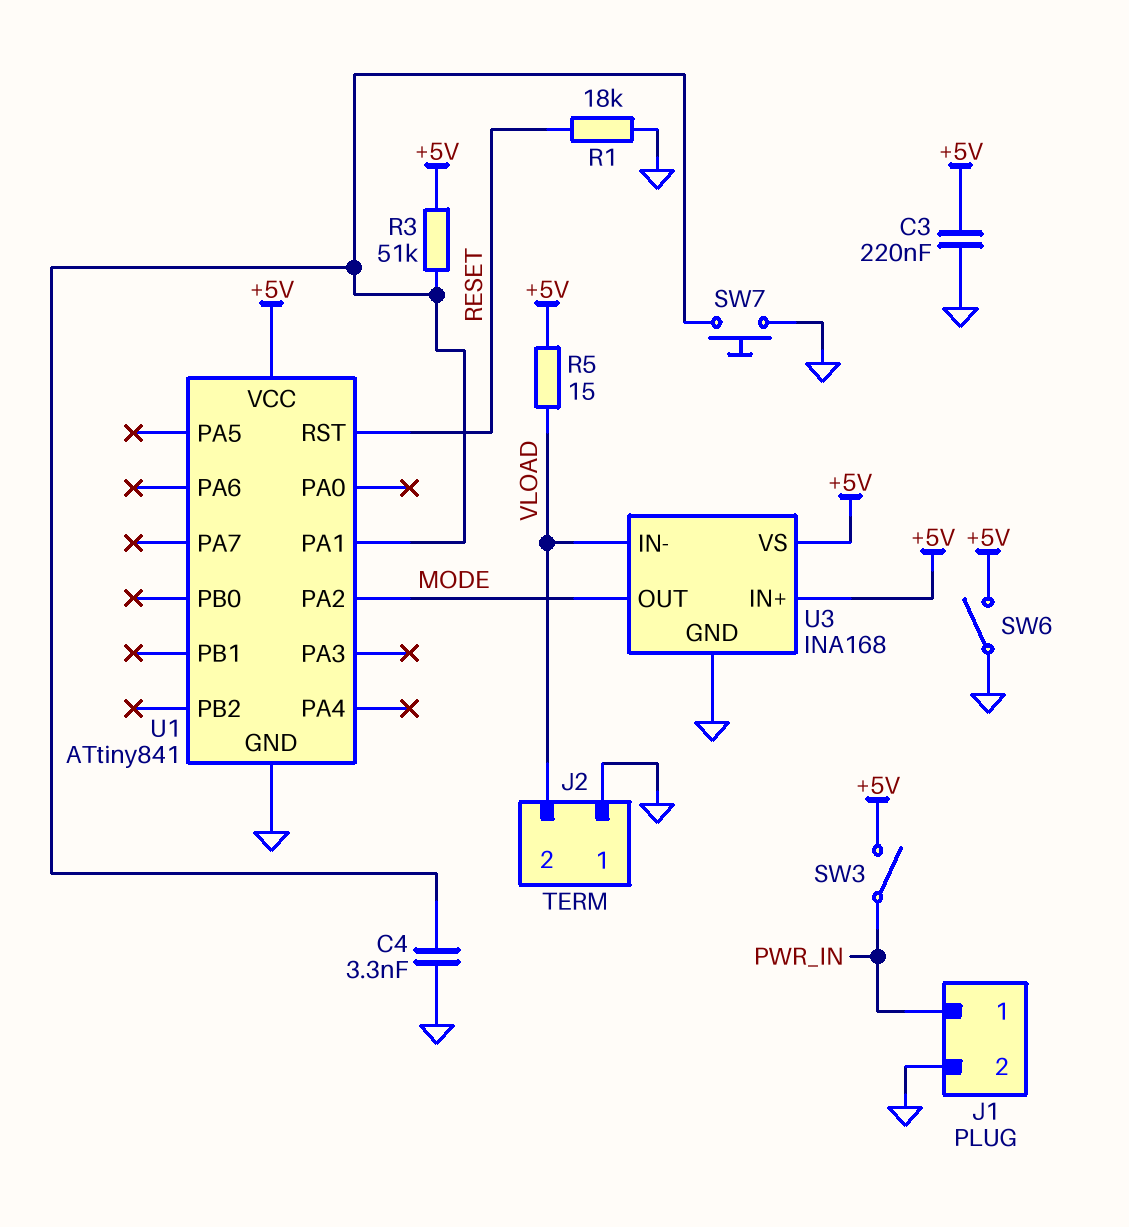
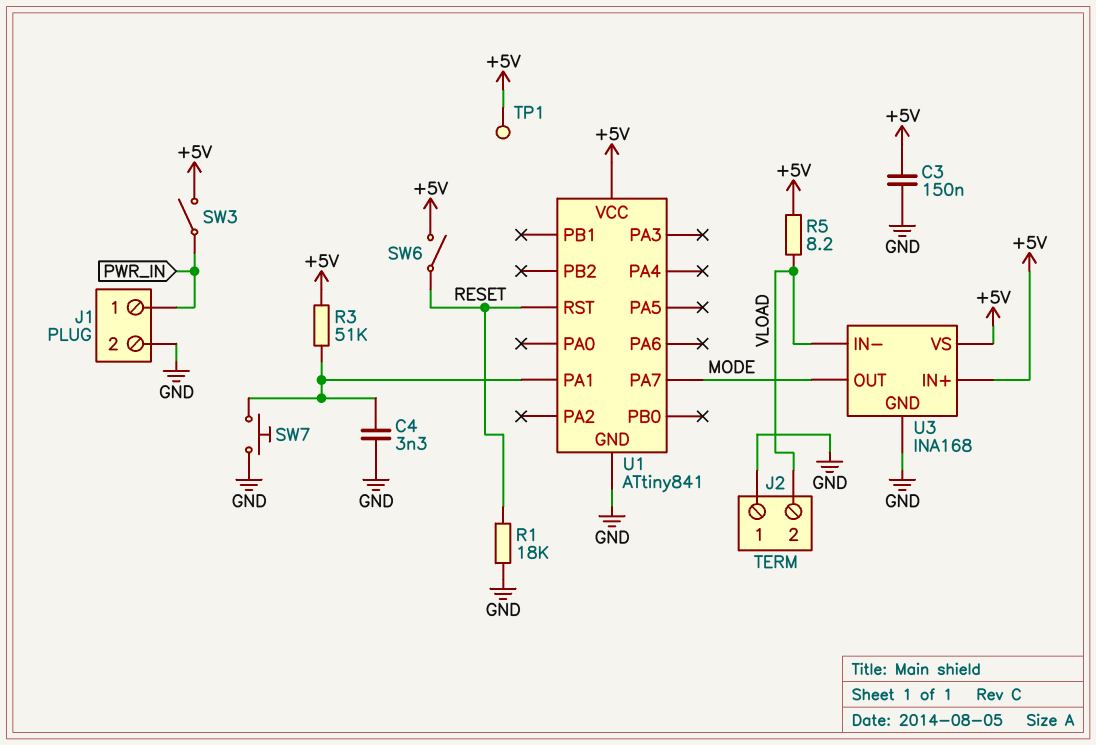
C3: 220nF (+5V, GND) -> 150nF (+5V, GND)
R5: 15 (+5V, VLOAD) -> 8.2 (+5V, VLOAD)
SW6: switch (+5V, GND) -> switch (+5V, RESET)
TP1: none -> test point (+5V)
U1 pin PA2: MODE -> none
U1 pin PA7: none -> MODE

